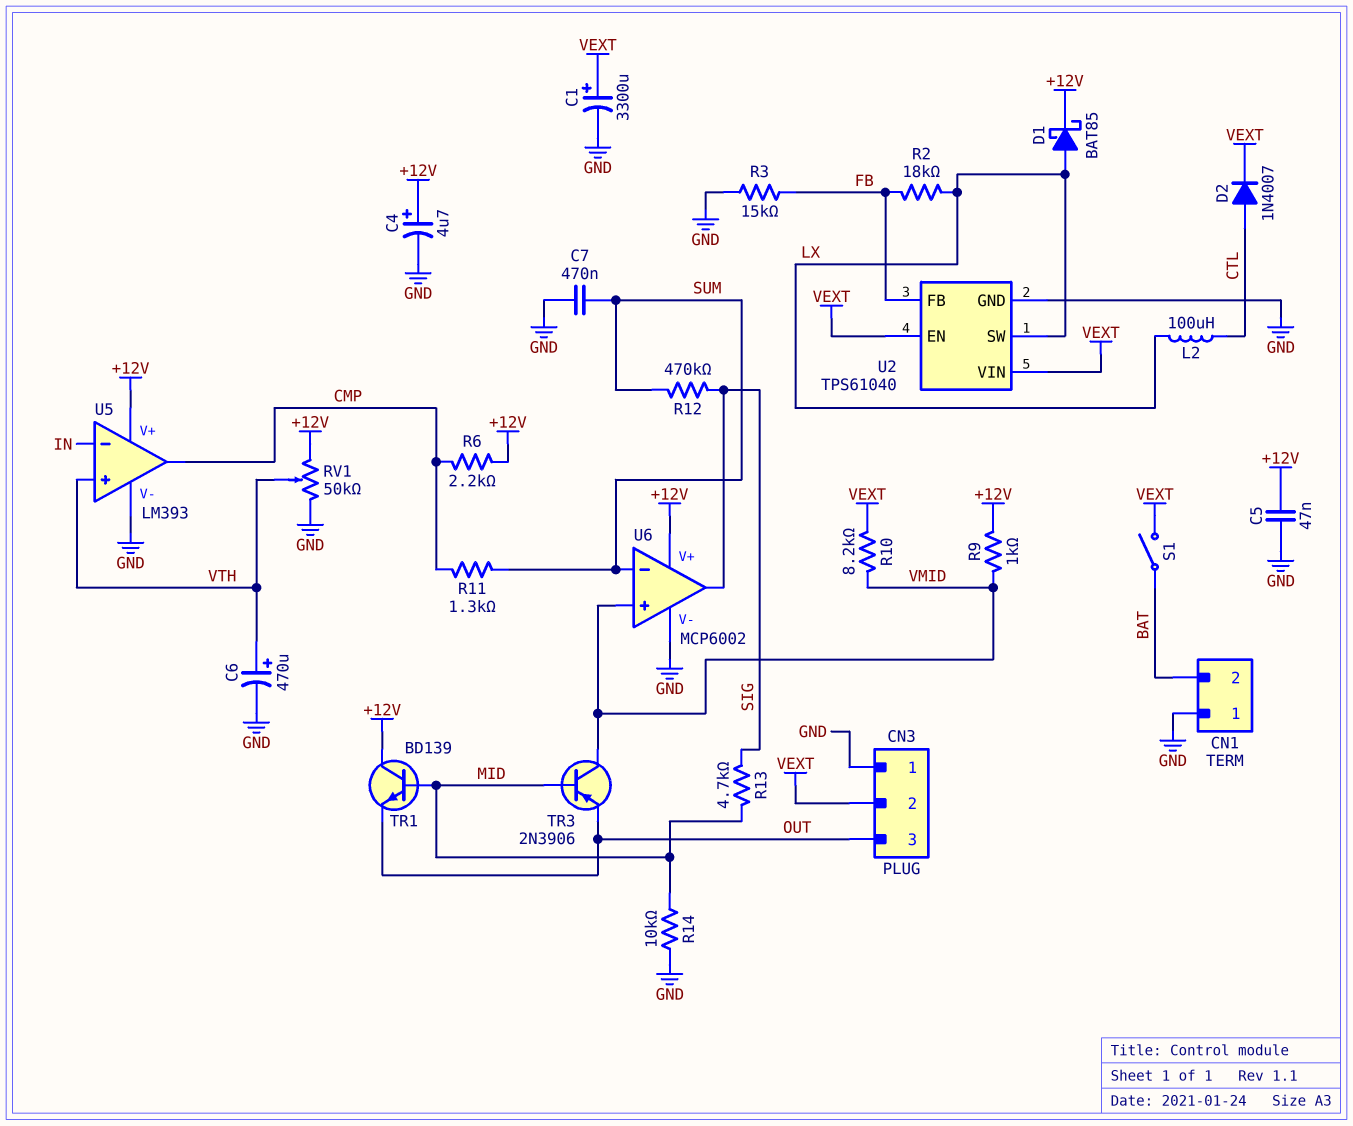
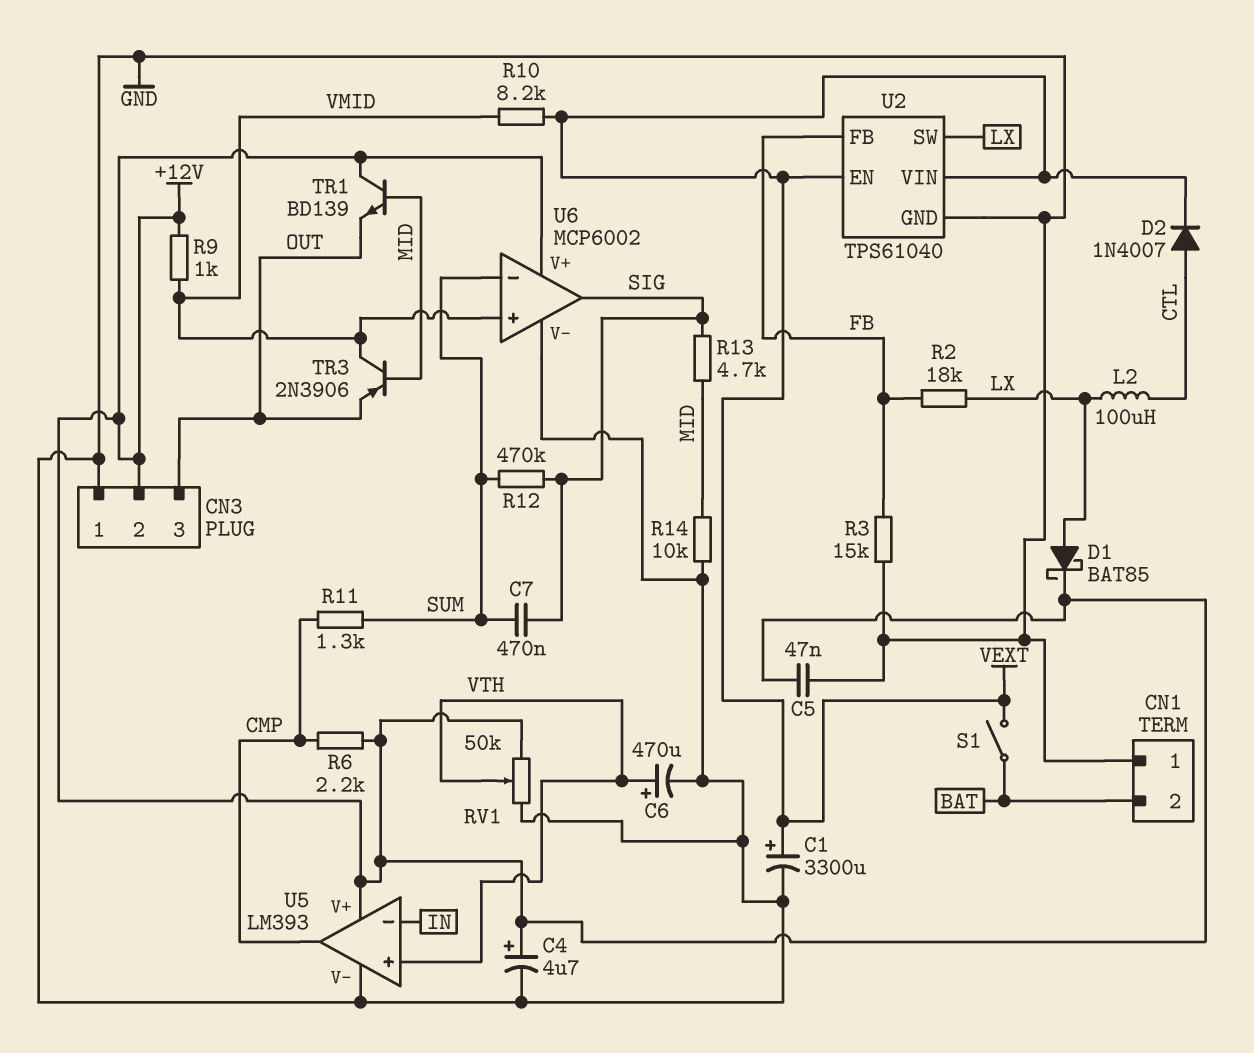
C7: 470nF (GND, SUM) -> 470nF (SIG, SUM)
CN3 pin 2: VEXT -> +12V

